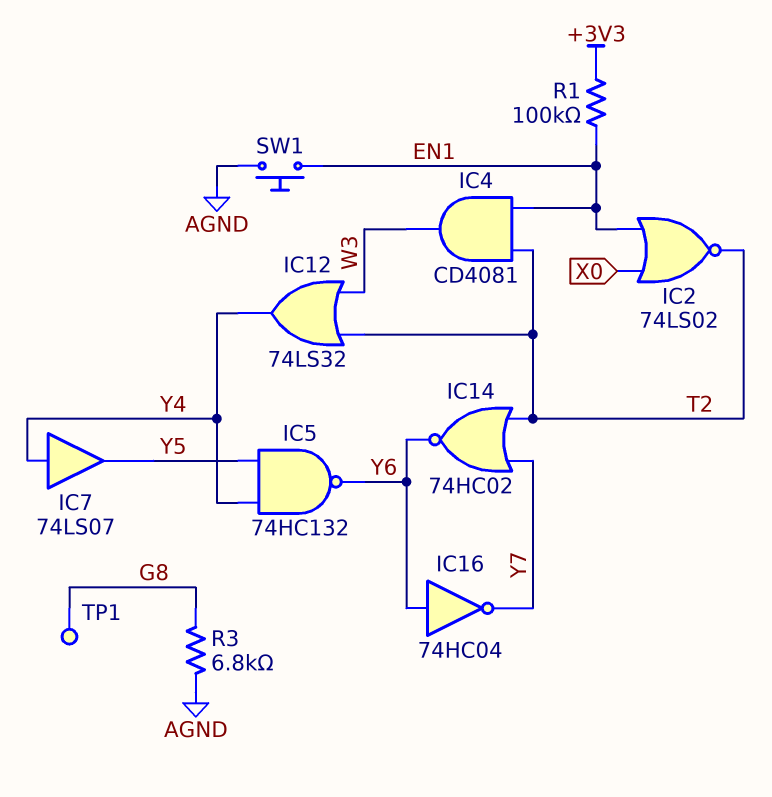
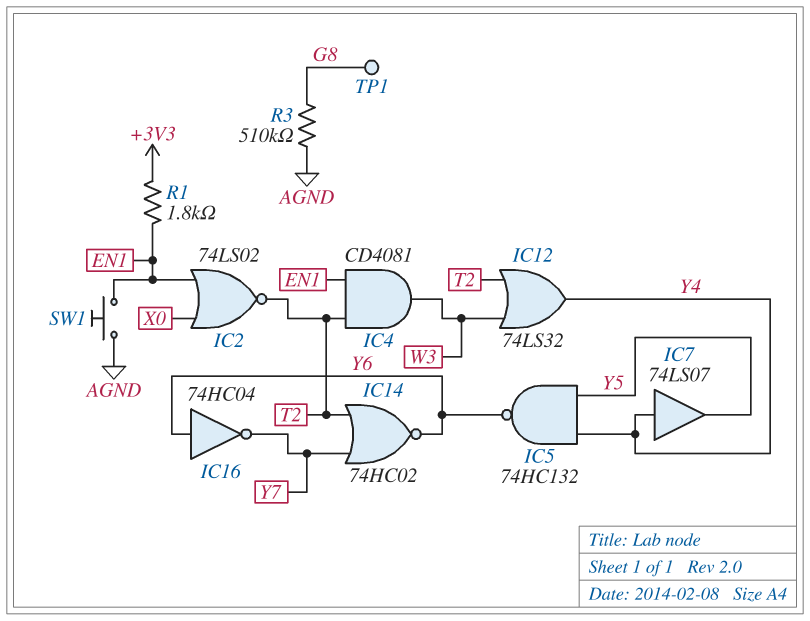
R1: 100k (+3V3, EN1) -> 1.8k (+3V3, EN1)
R3: 6.8k (AGND, G8) -> 510k (AGND, G8)

